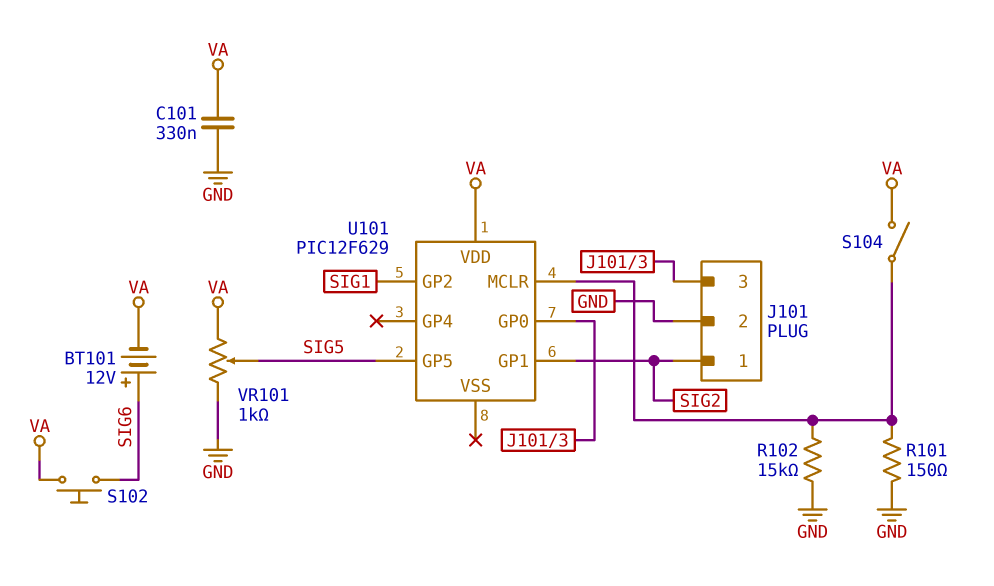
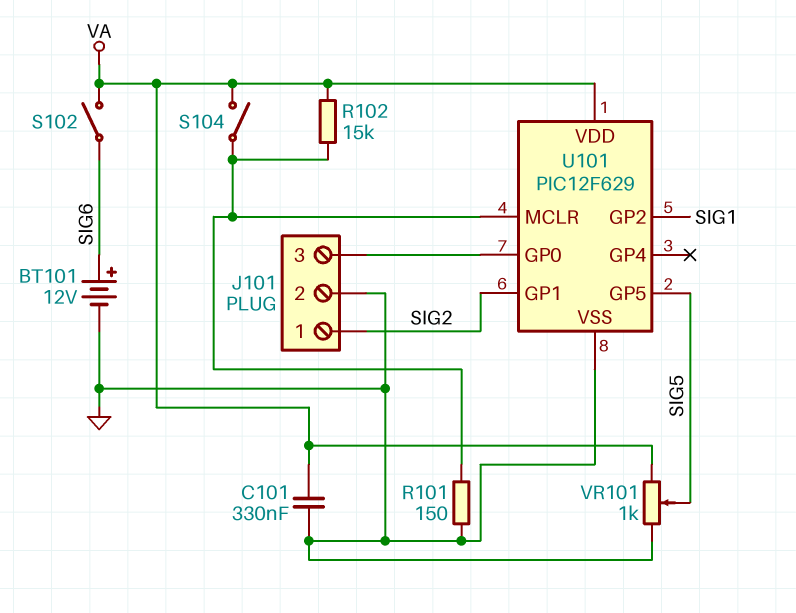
BT101: 12V (plus SIG6, minus VA) -> 12V (plus SIG6, minus GND)
R102: 15k (GND, U101/MCLR) -> 15k (U101/MCLR, VA)
S102: button (SIG6, VA) -> switch (SIG6, VA)
U101 pin VSS: none -> GND

